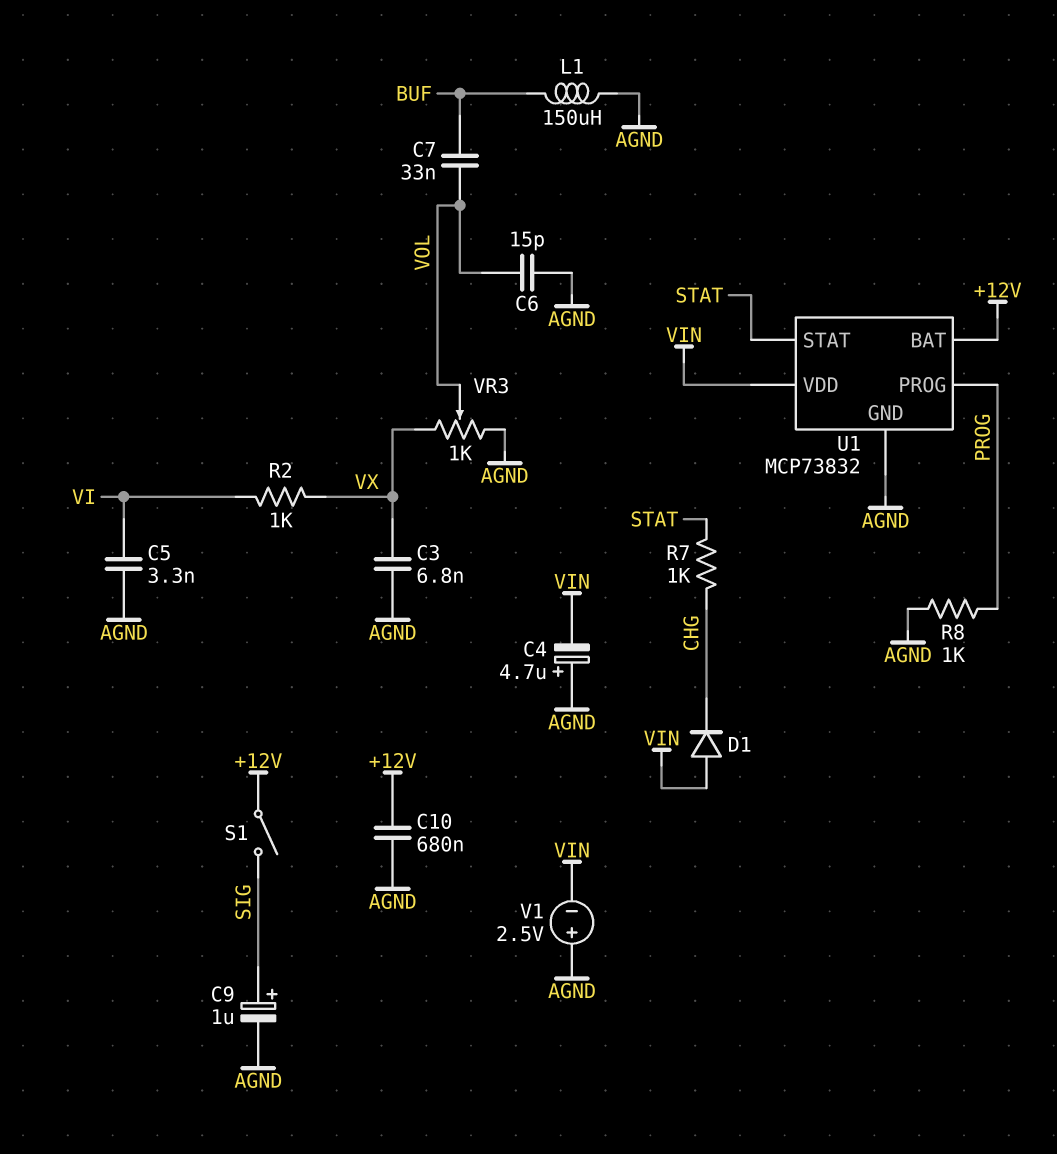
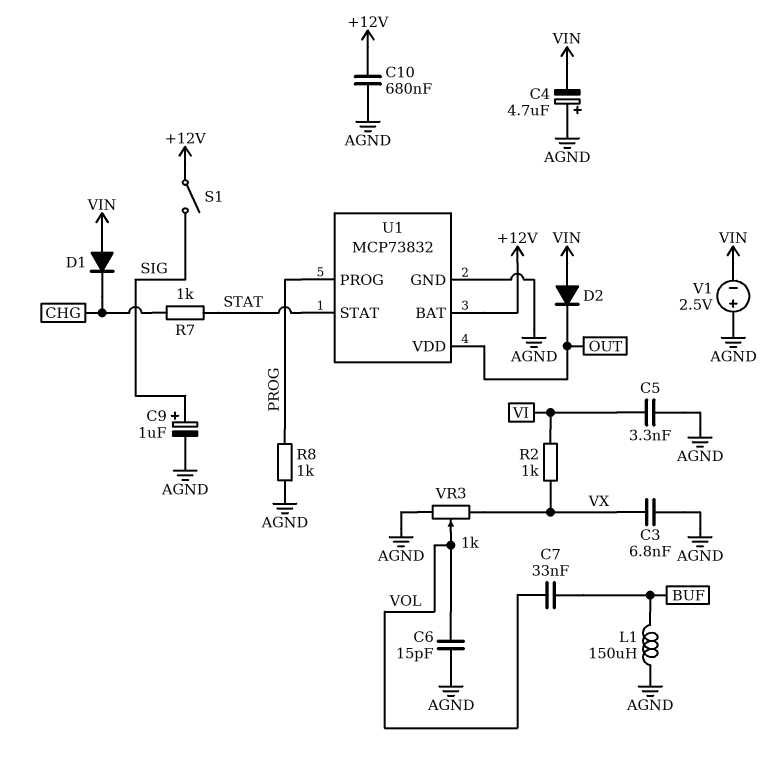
D2: none -> diode (A VIN, K OUT)
U1 pin VDD: VIN -> OUT

